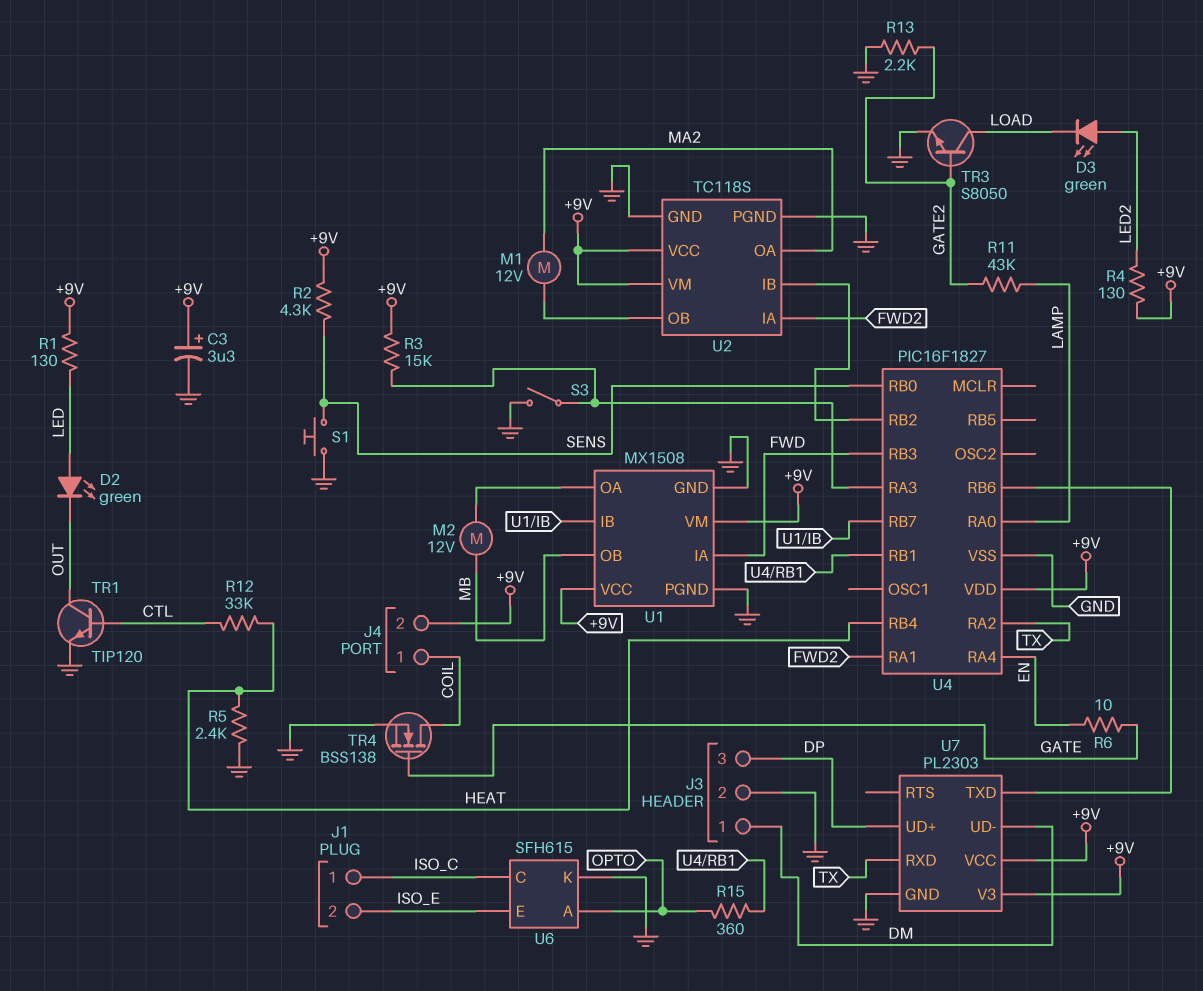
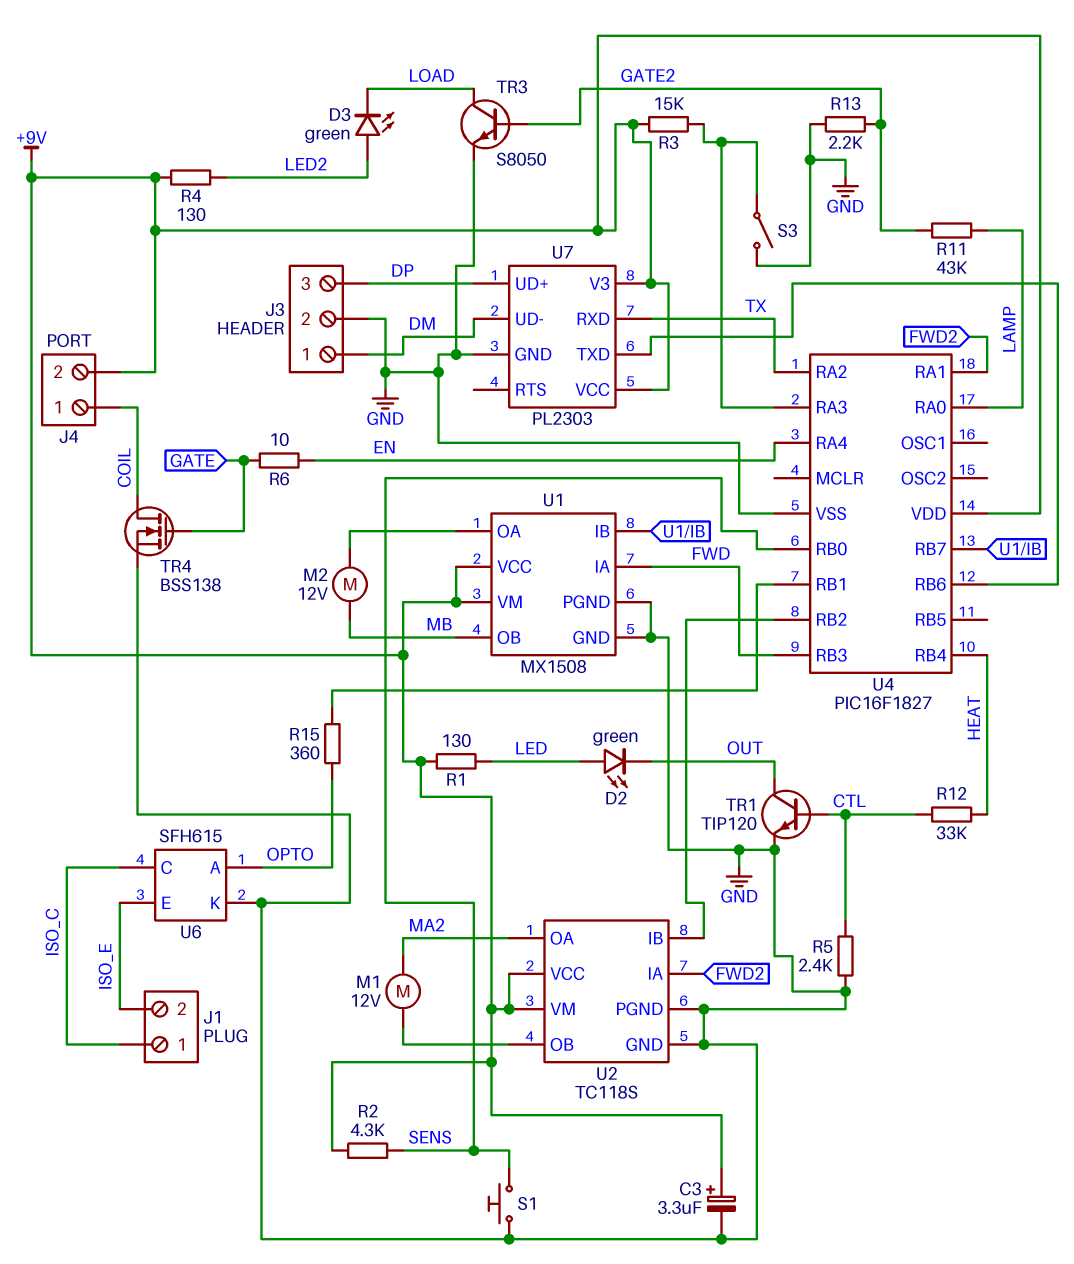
R5: 2.4k (GND, HEAT) -> 2.4k (CTL, GND)

